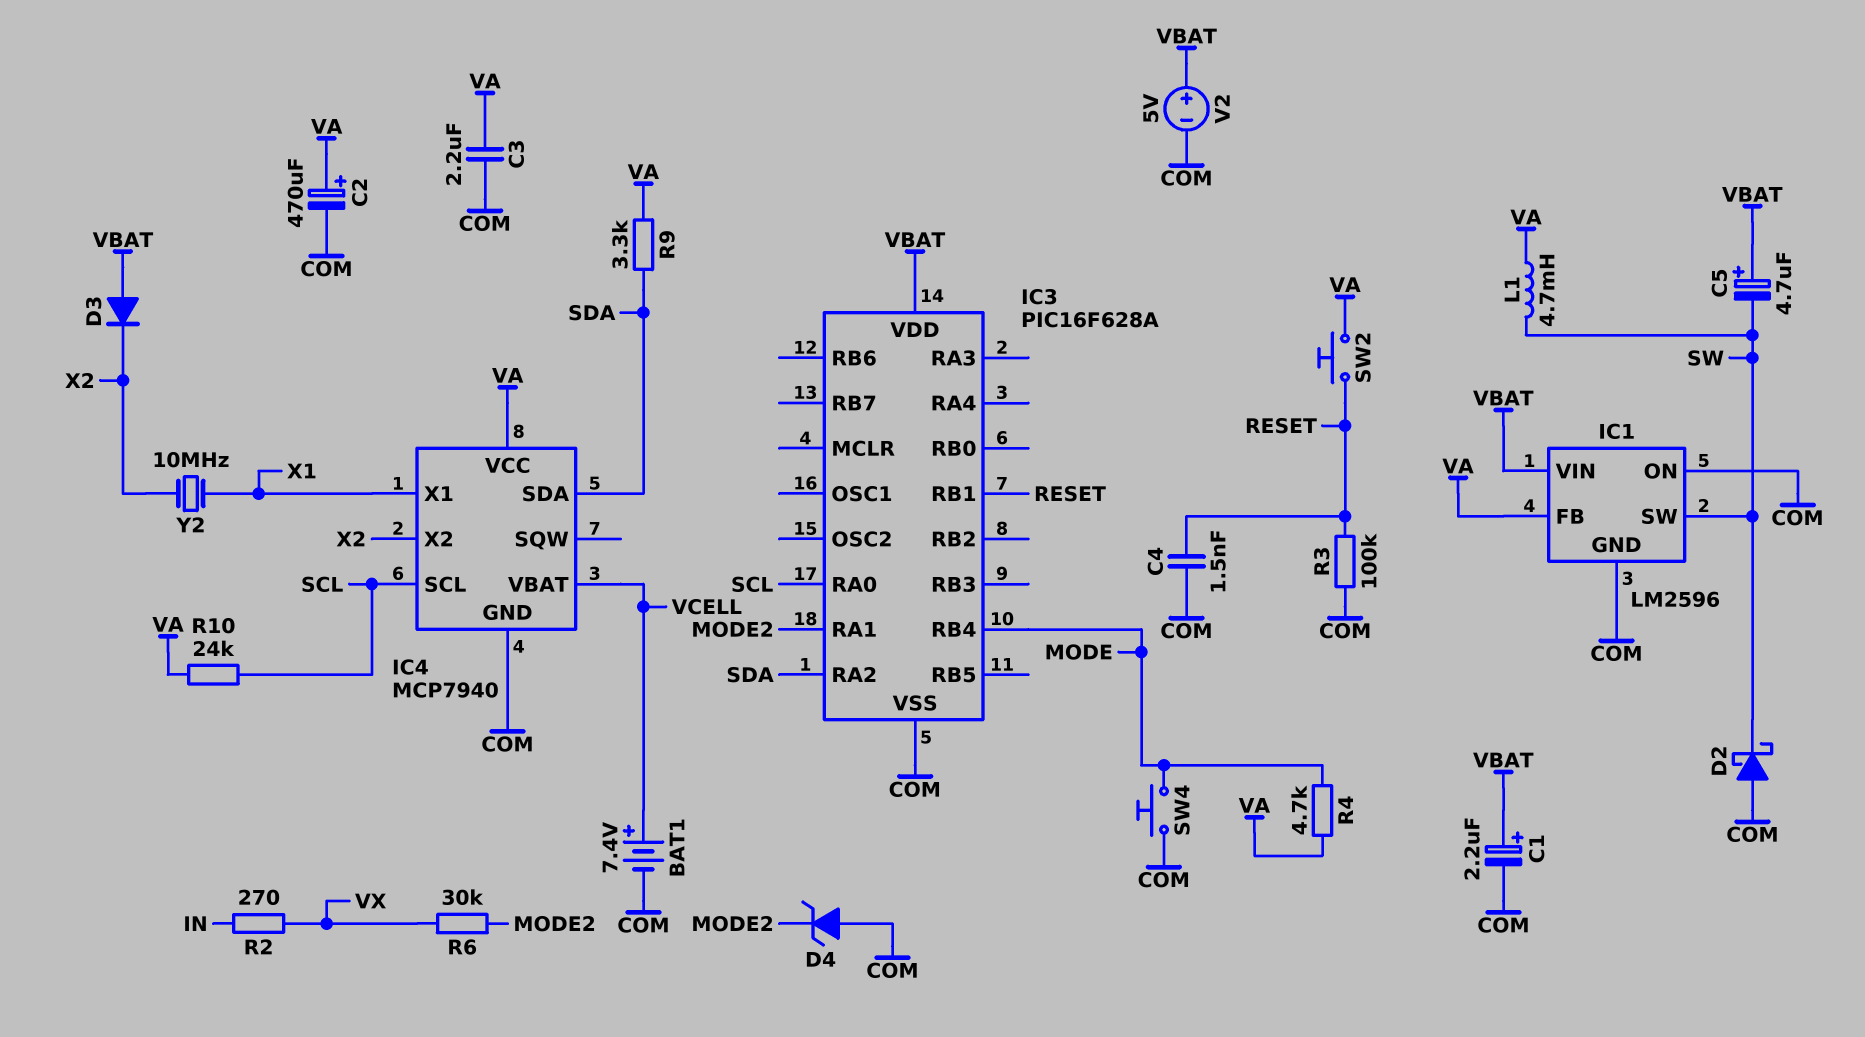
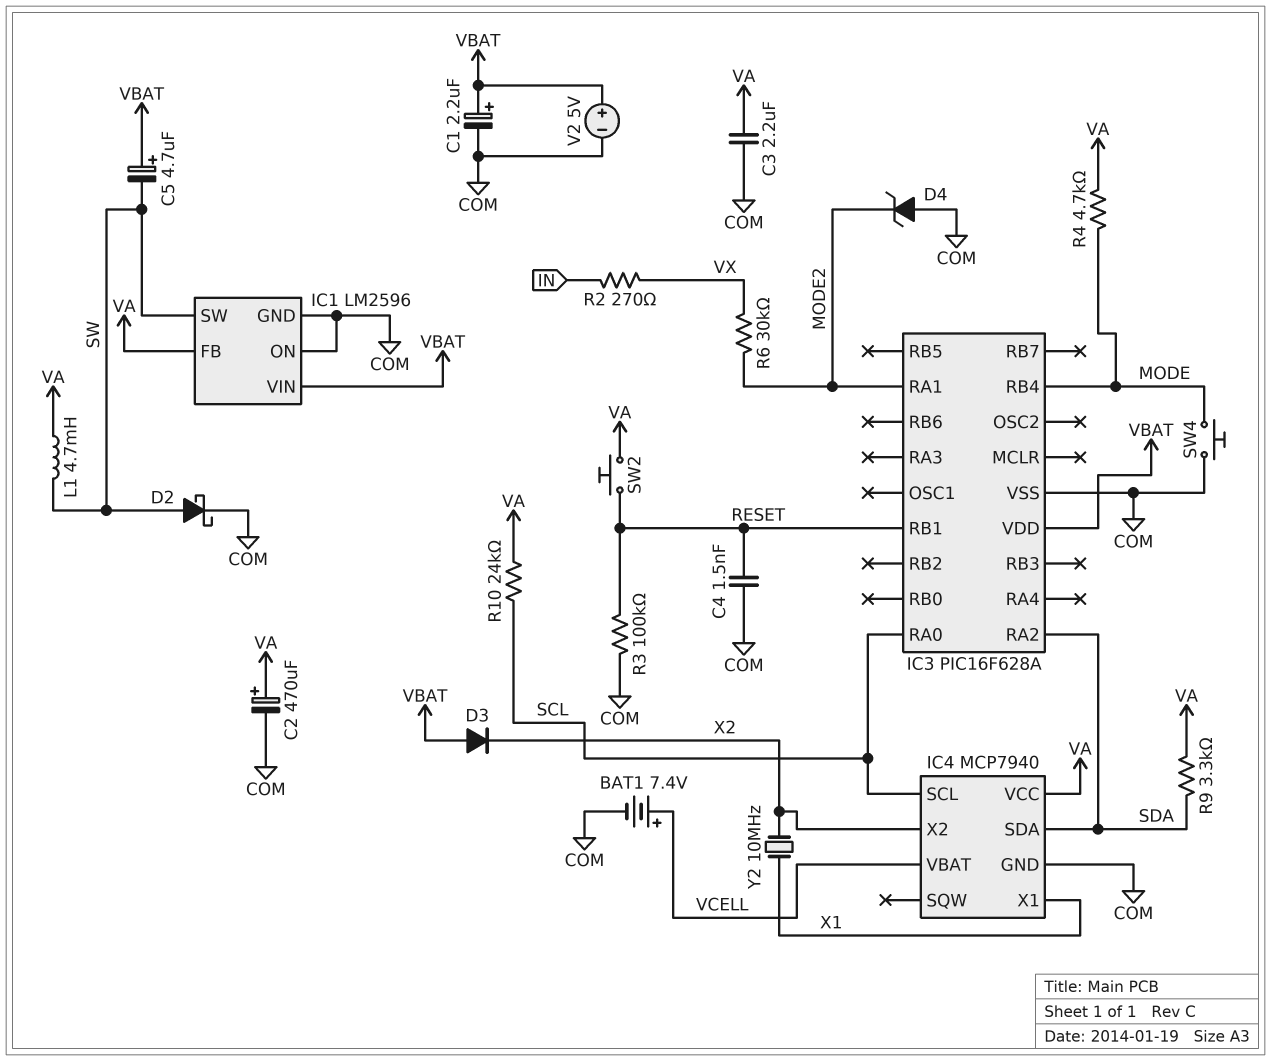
D2: schottky (A COM, K SW) -> schottky (A SW, K COM)

